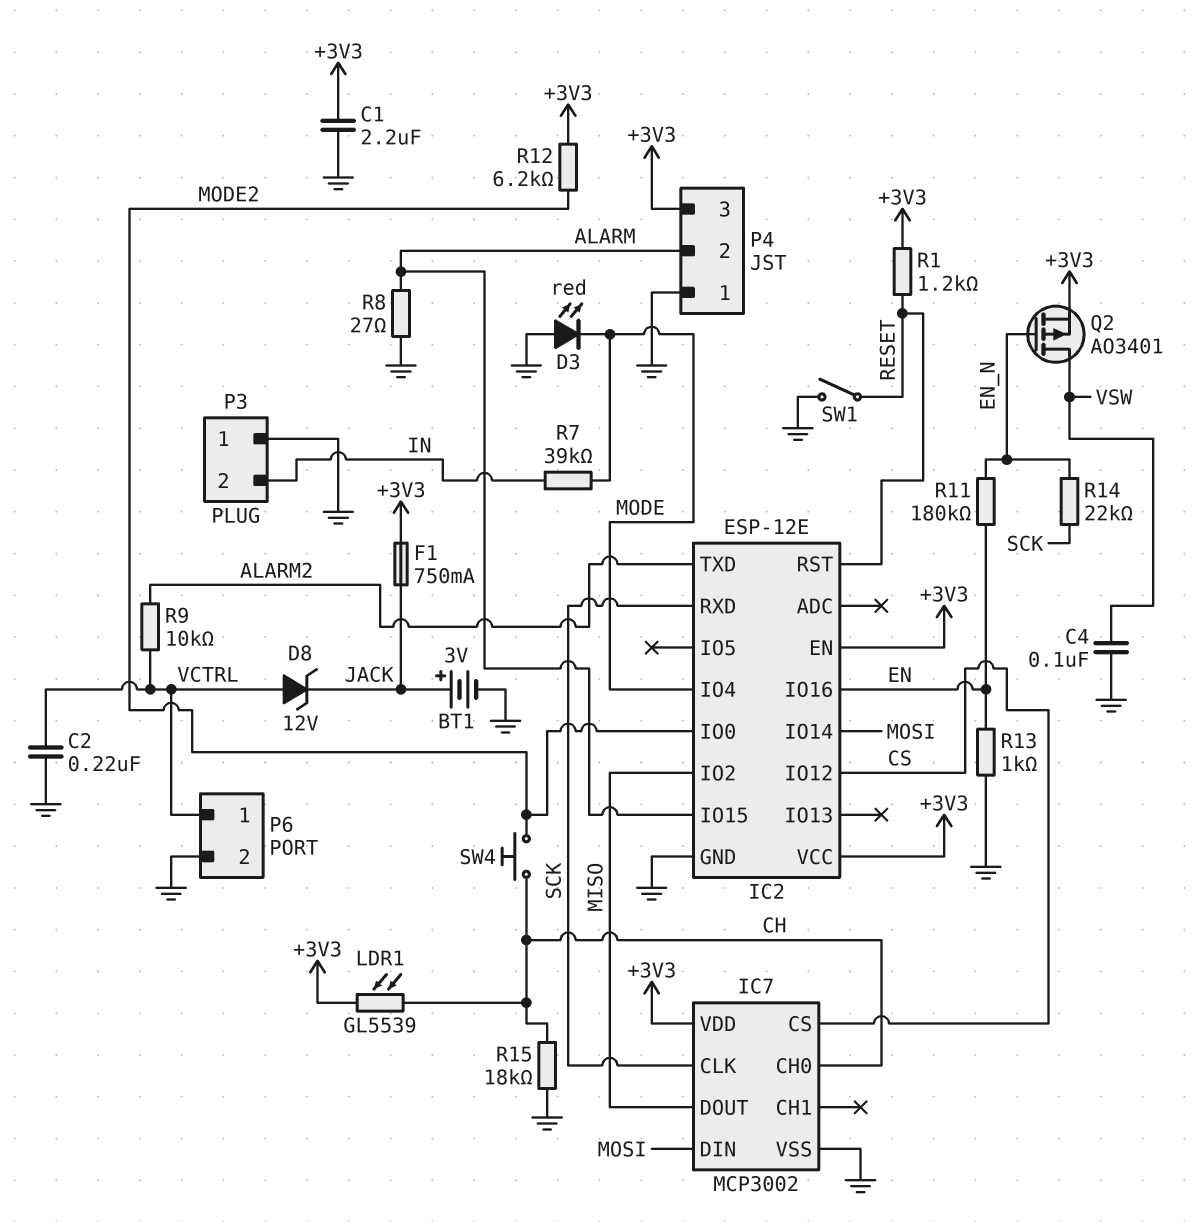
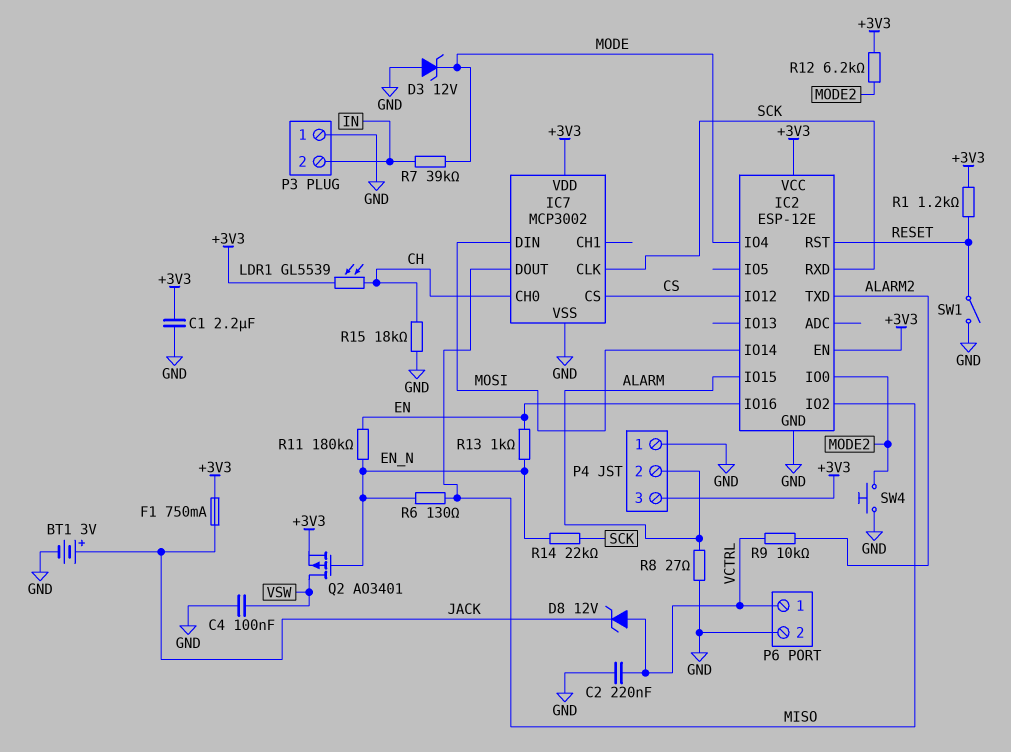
D3: LED red (A GND, K MODE) -> zener 12V (A GND, K MODE)
R6: none -> 130 (EN_N, MISO)
R13: 1k (EN, GND) -> 1k (EN, EN_N)
SW4: button (CH, MODE2) -> button (GND, MODE2)

